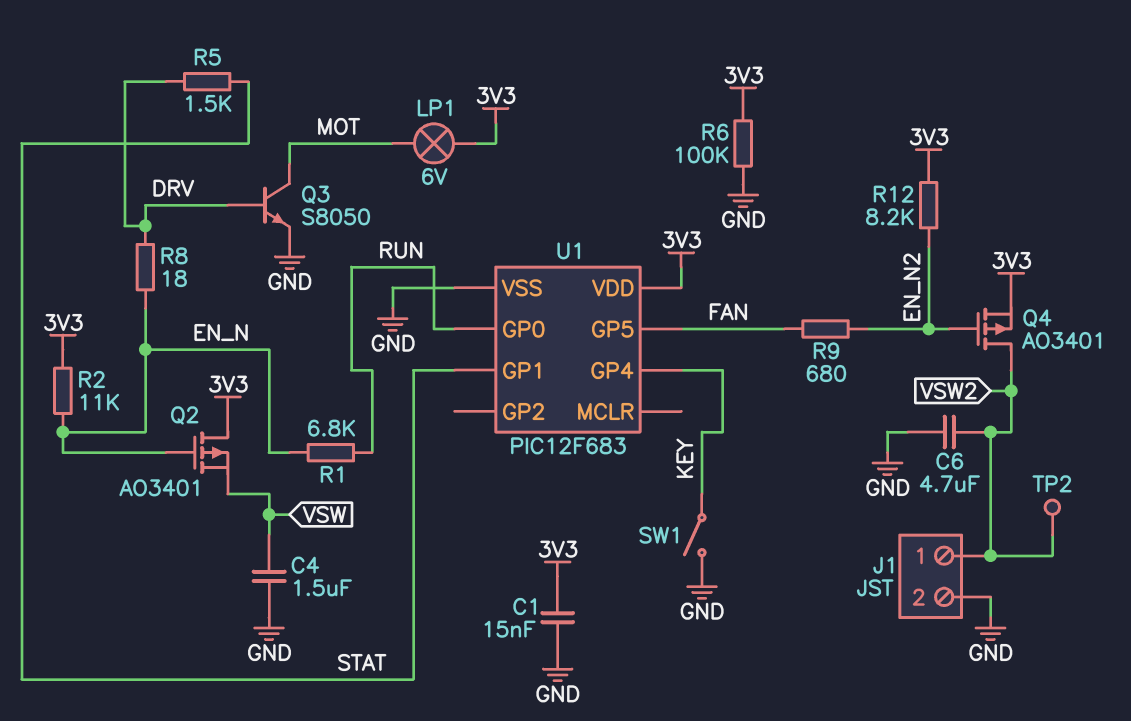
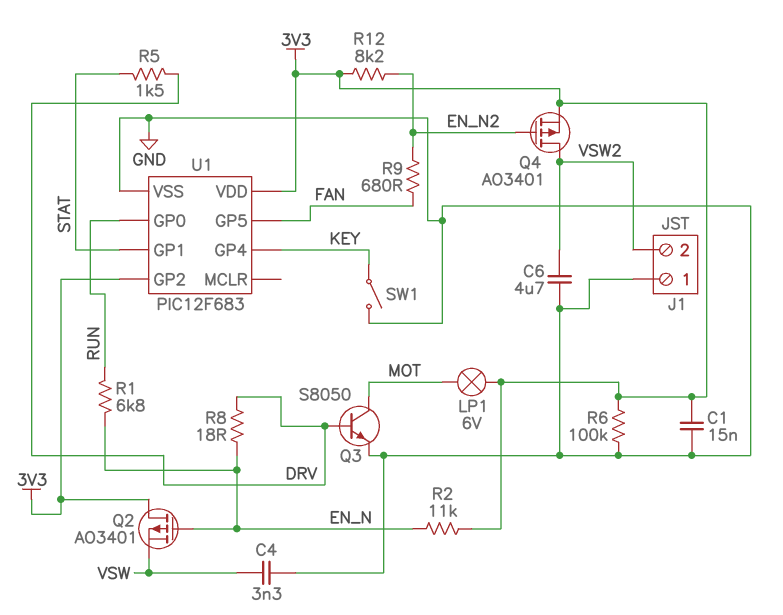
C4: 1.5uF (GND, VSW) -> 3.3nF (GND, VSW)
J1 pin 1: VSW2 -> GND
J1 pin 2: GND -> VSW2
TP2: test point (VSW2) -> none
U1 pin GP2: none -> 3V3

